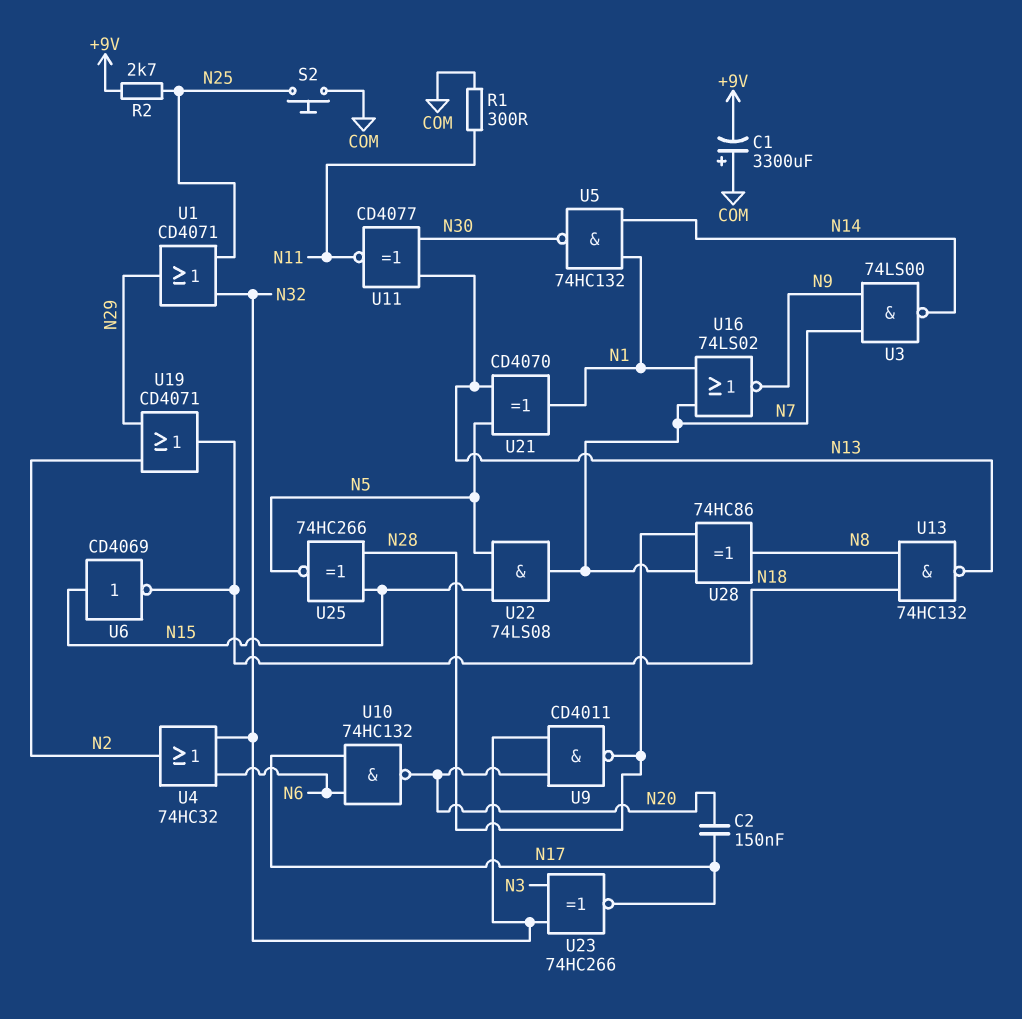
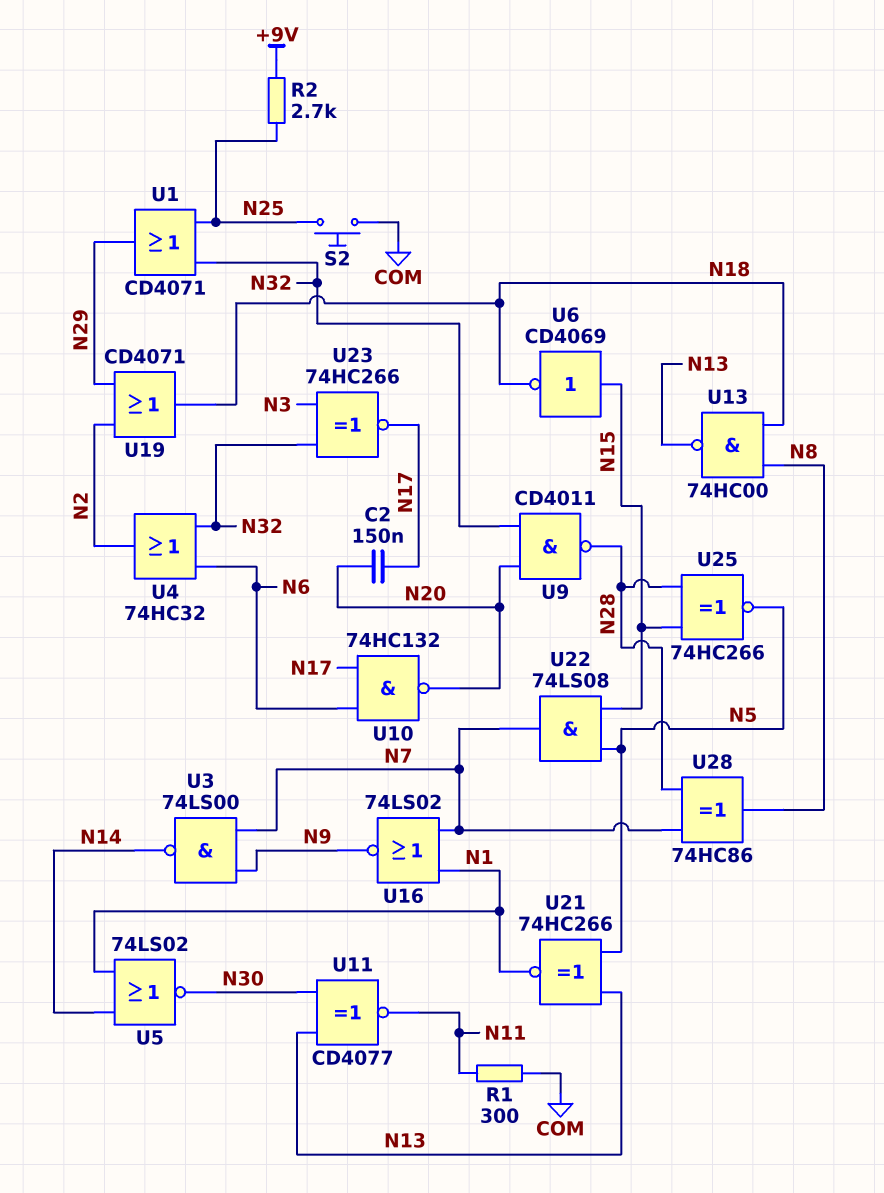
C1: 3300uF (plus COM, minus +9V) -> none
U5: NAND 74HC132 (in N1, in N14, out N30) -> NOR 74LS02 (in N1, in N14, out N30)
U13: NAND 74HC132 (in N8, in N18, out N13) -> NAND 74HC00 (in N8, in N18, out N13)
U21: XOR CD4070 (in N5, in N13, out N1) -> XNOR 74HC266 (in N5, in N13, out N1)

